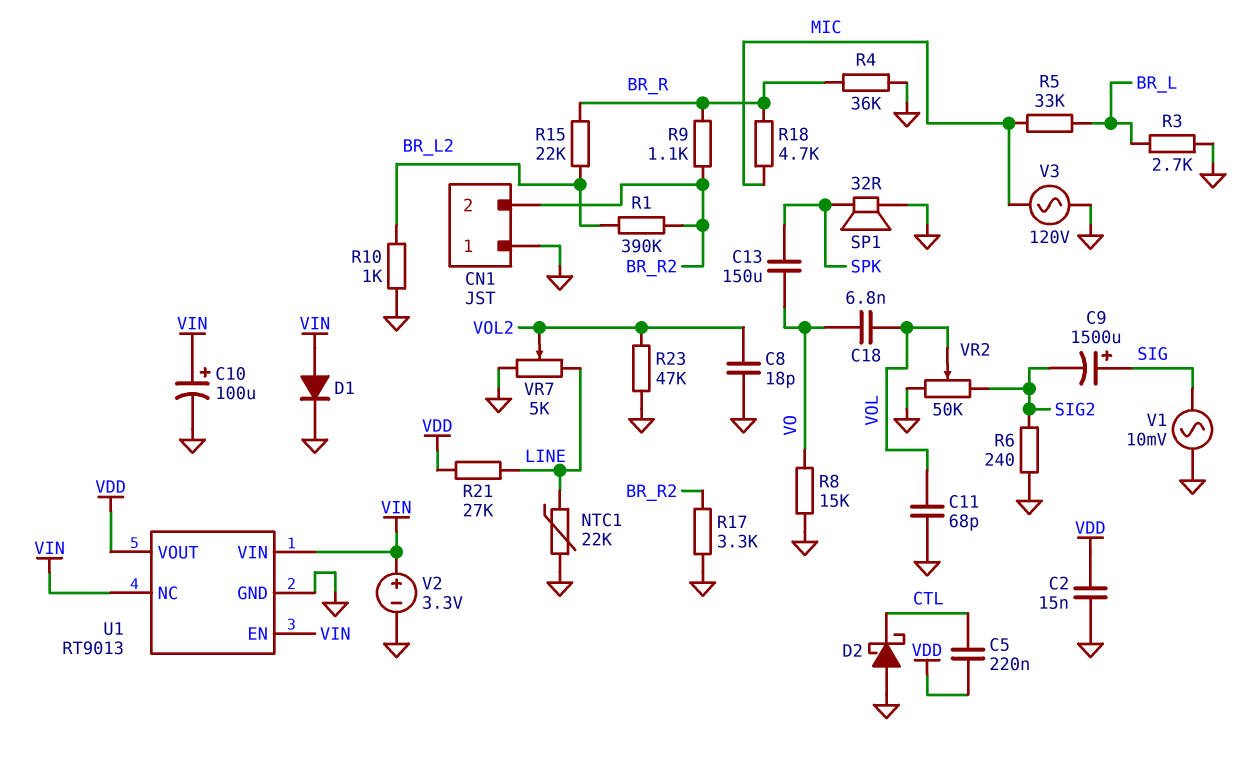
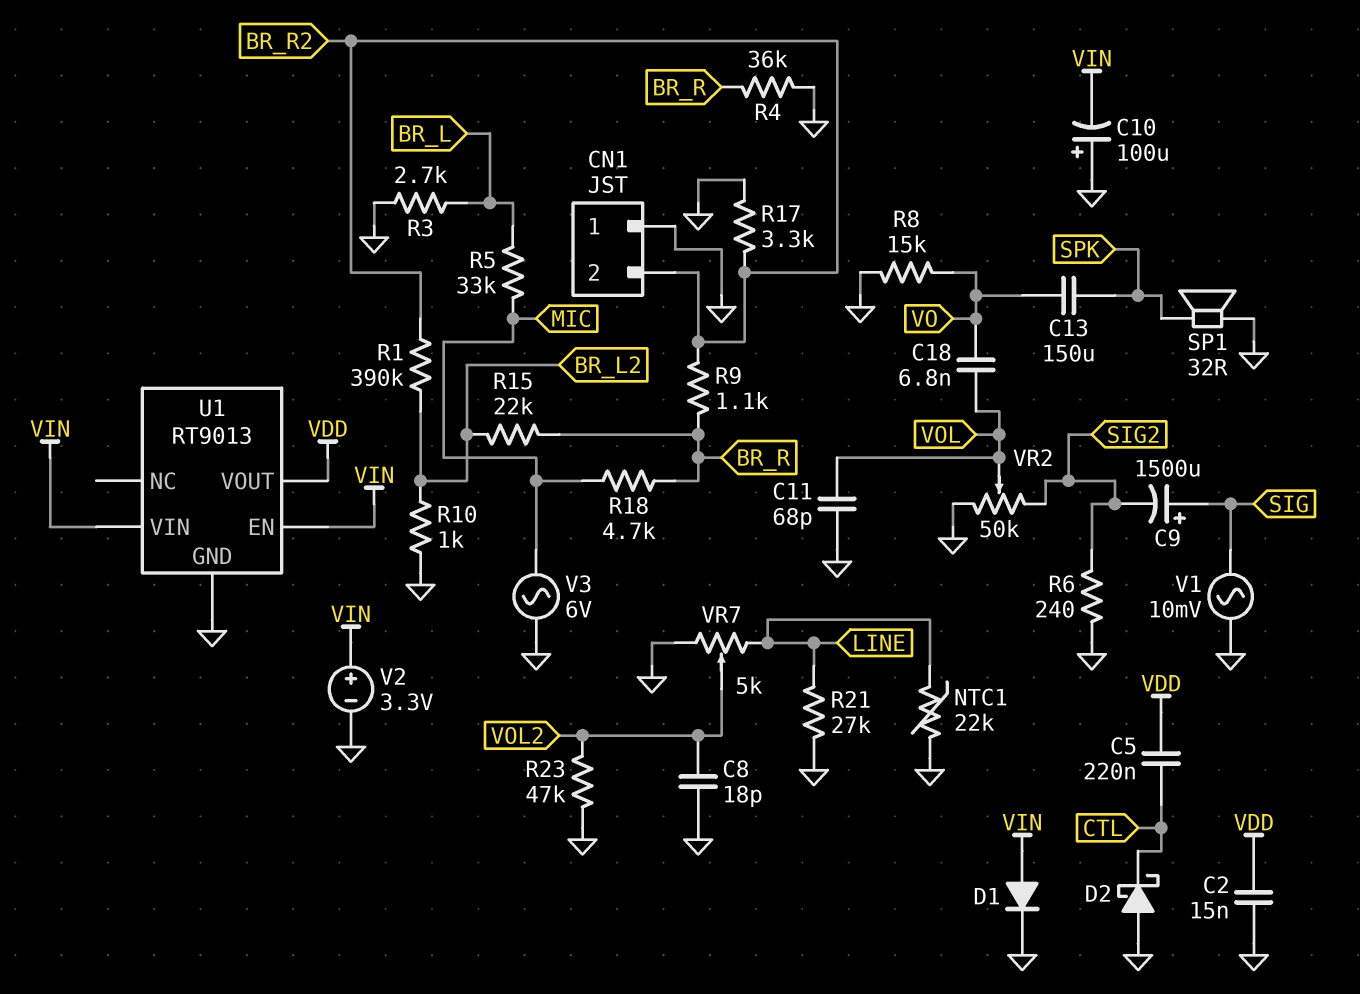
C10: 100uF (plus VIN, minus GND) -> 100uF (plus GND, minus VIN)
R21: 27k (LINE, VDD) -> 27k (GND, LINE)
U1 pin NC: VIN -> none
V3: AC 120V (GND, MIC) -> AC 6V (GND, MIC)

